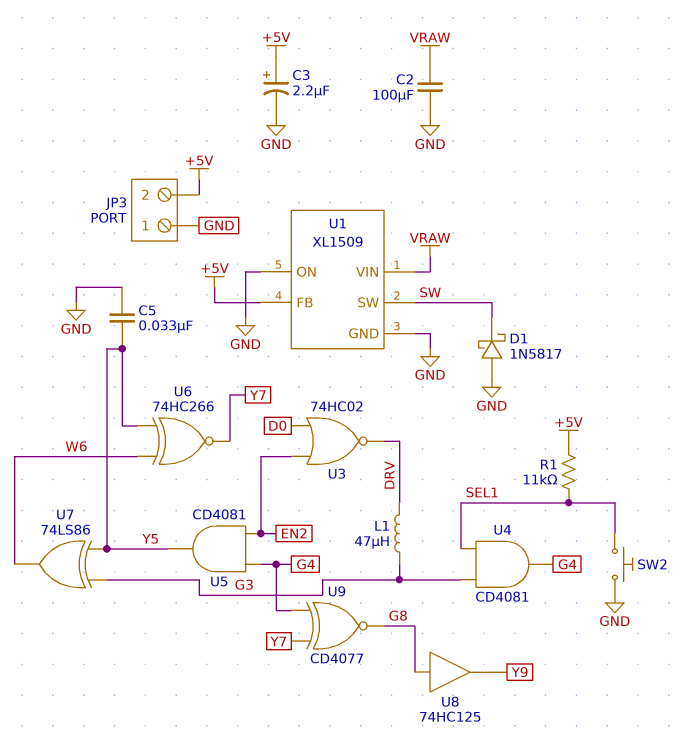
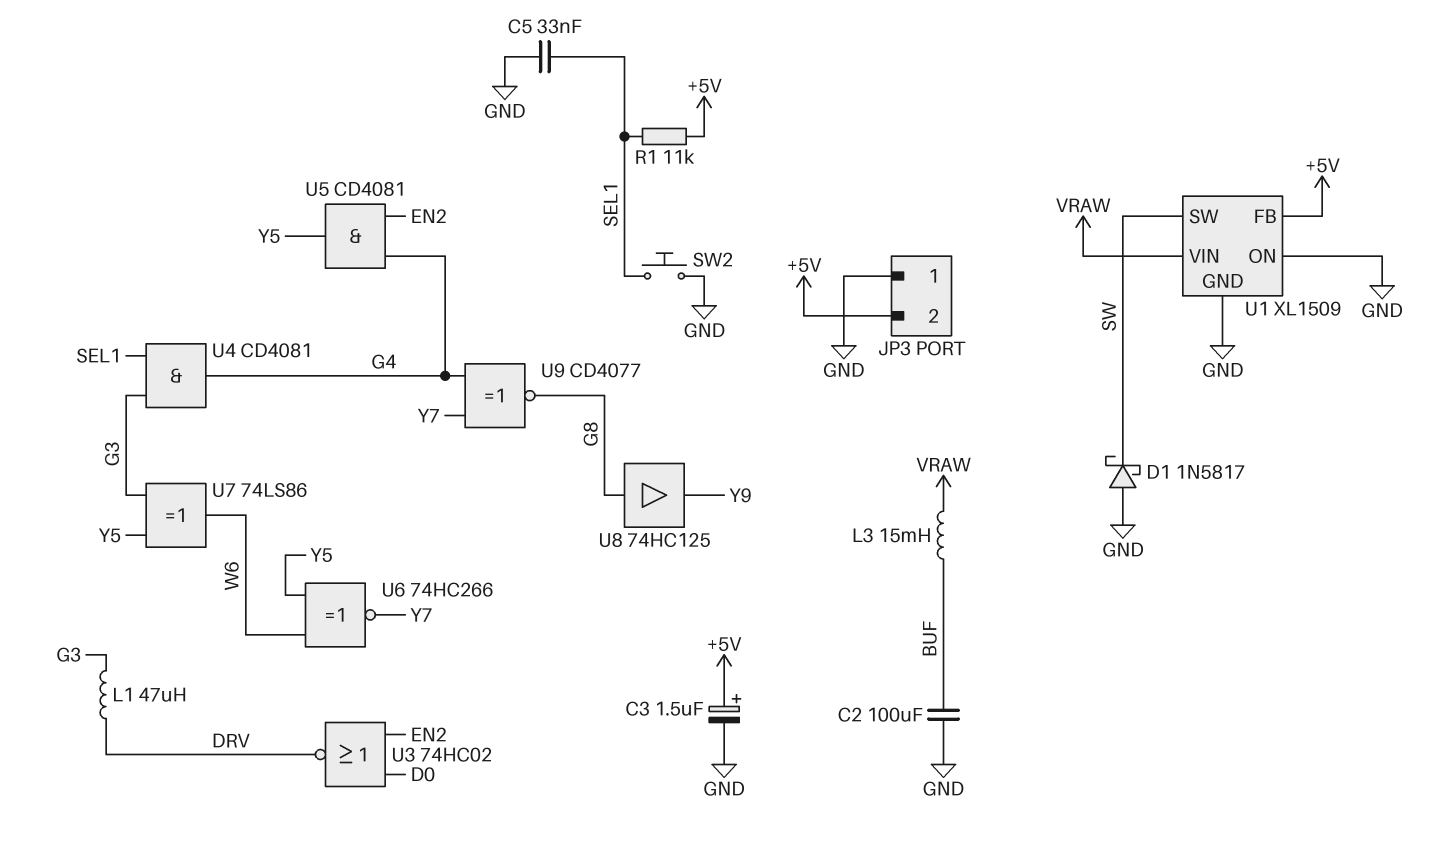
C2: 100uF (GND, VRAW) -> 100uF (BUF, GND)
C3: 2.2uF (plus +5V, minus GND) -> 1.5uF (plus +5V, minus GND)
C5: 33nF (GND, Y5) -> 33nF (GND, SEL1)
L3: none -> 15mH (BUF, VRAW)

